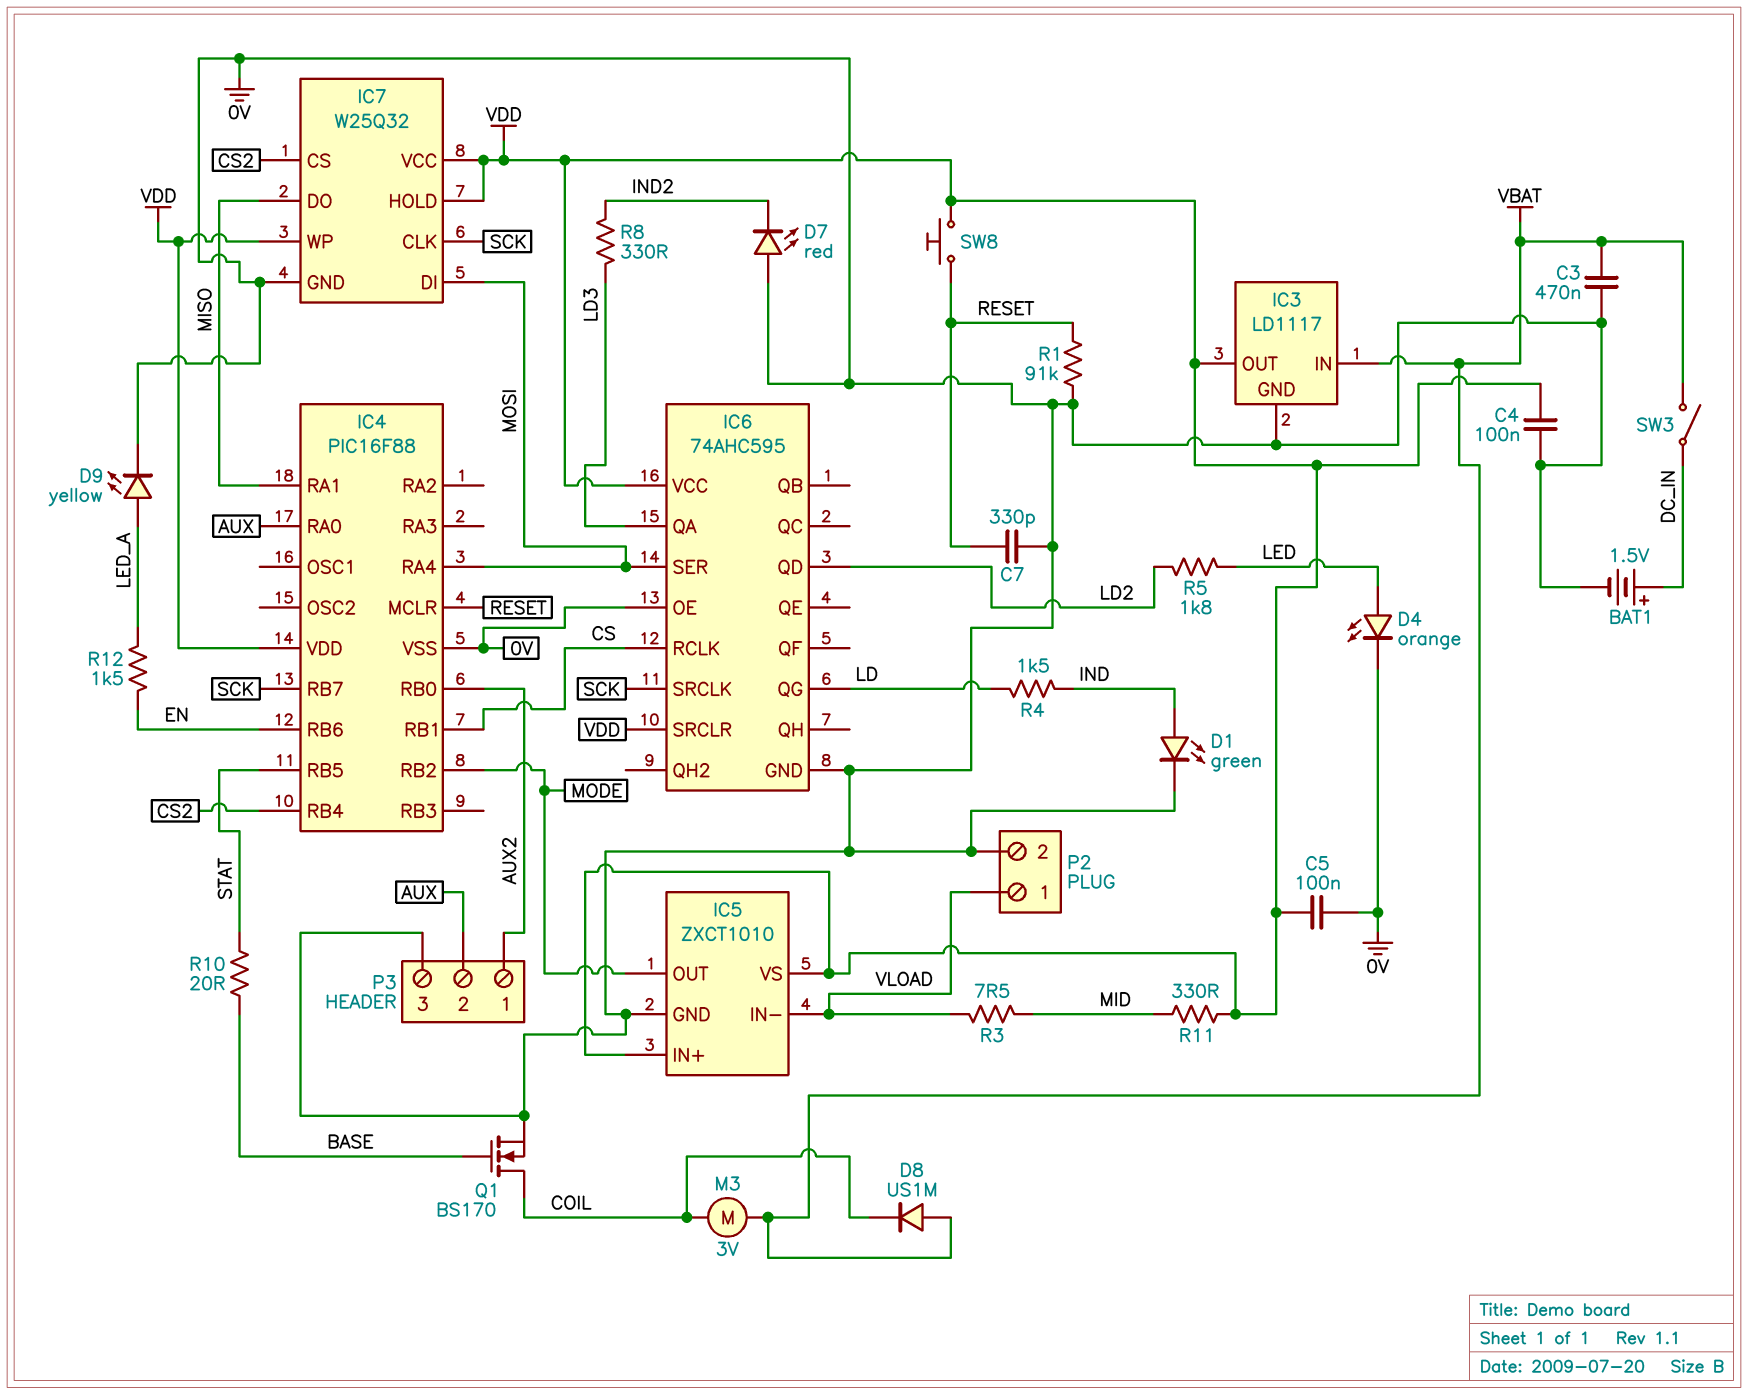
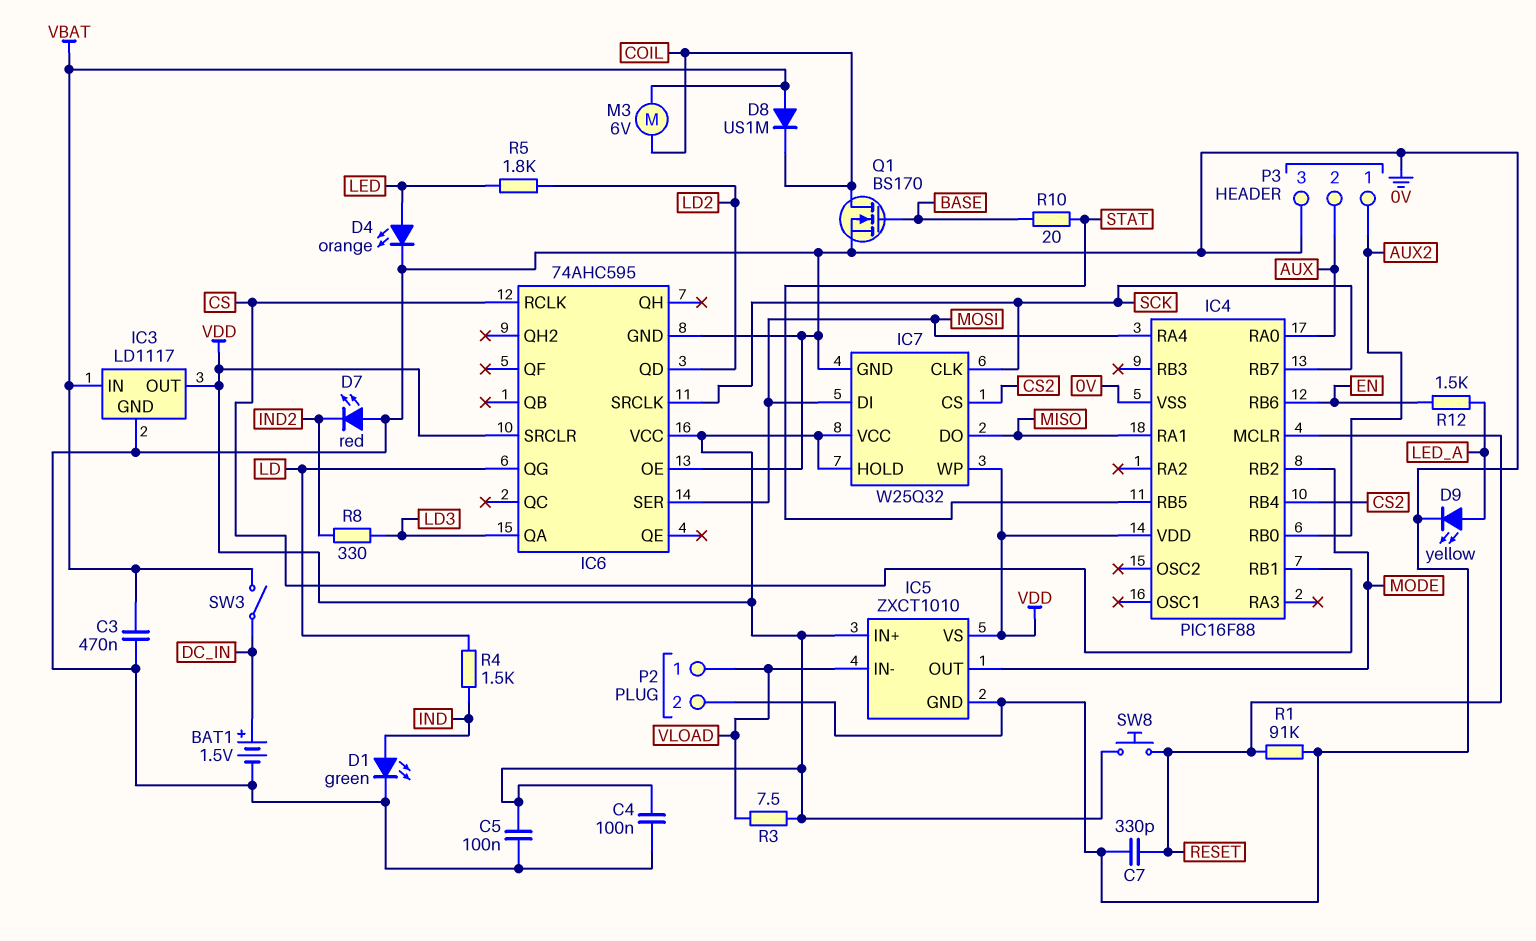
M3: motor 3V (COIL, VBAT) -> motor 6V (COIL, VBAT)
R3: 7.5 (MID, VLOAD) -> 7.5 (VDD, VLOAD)
R11: 330 (MID, VDD) -> none

